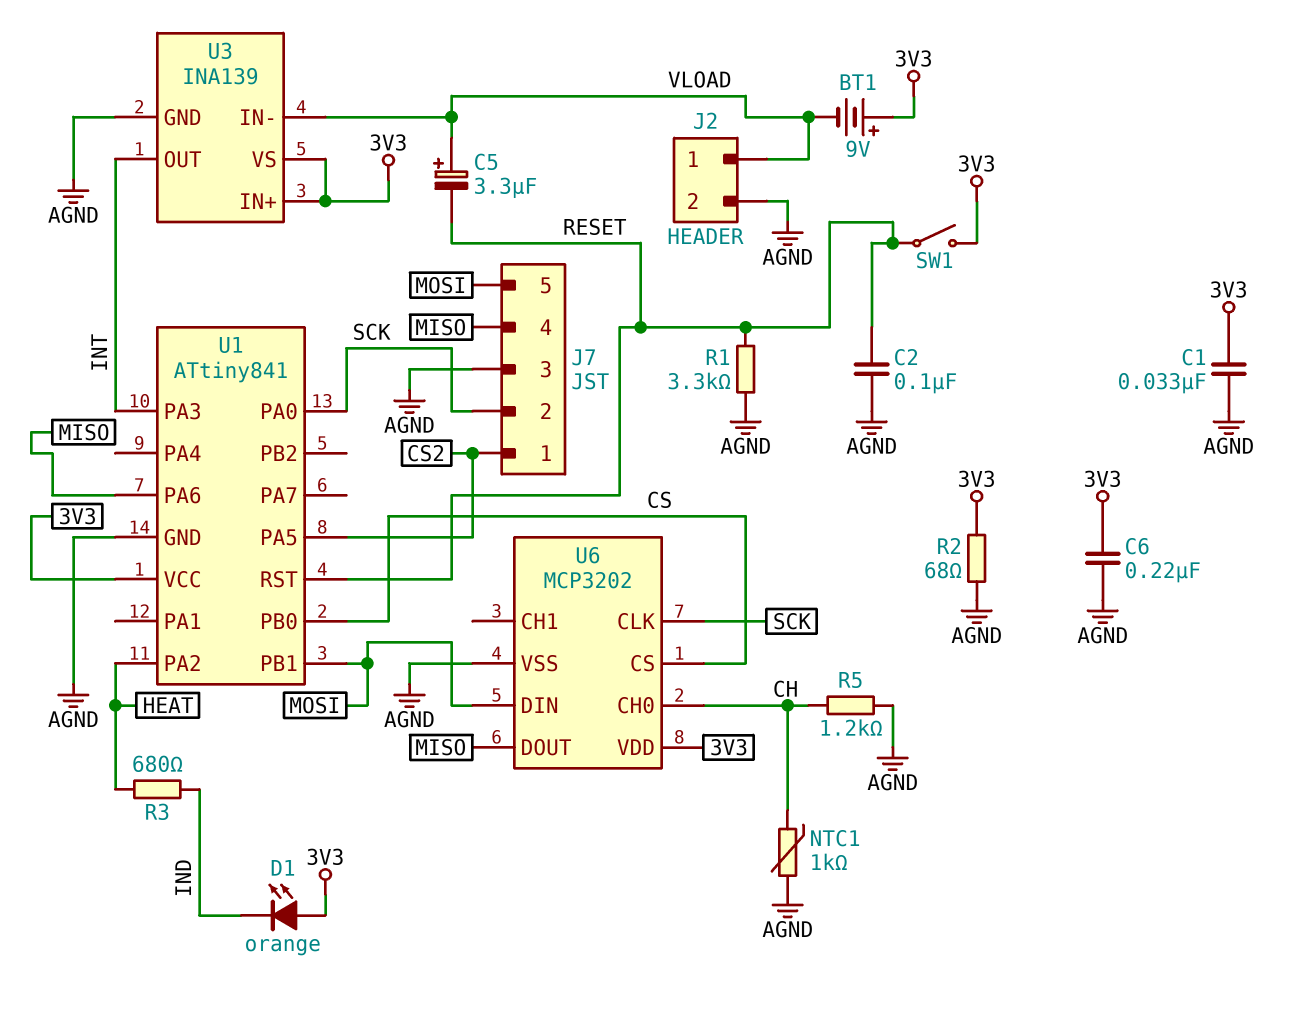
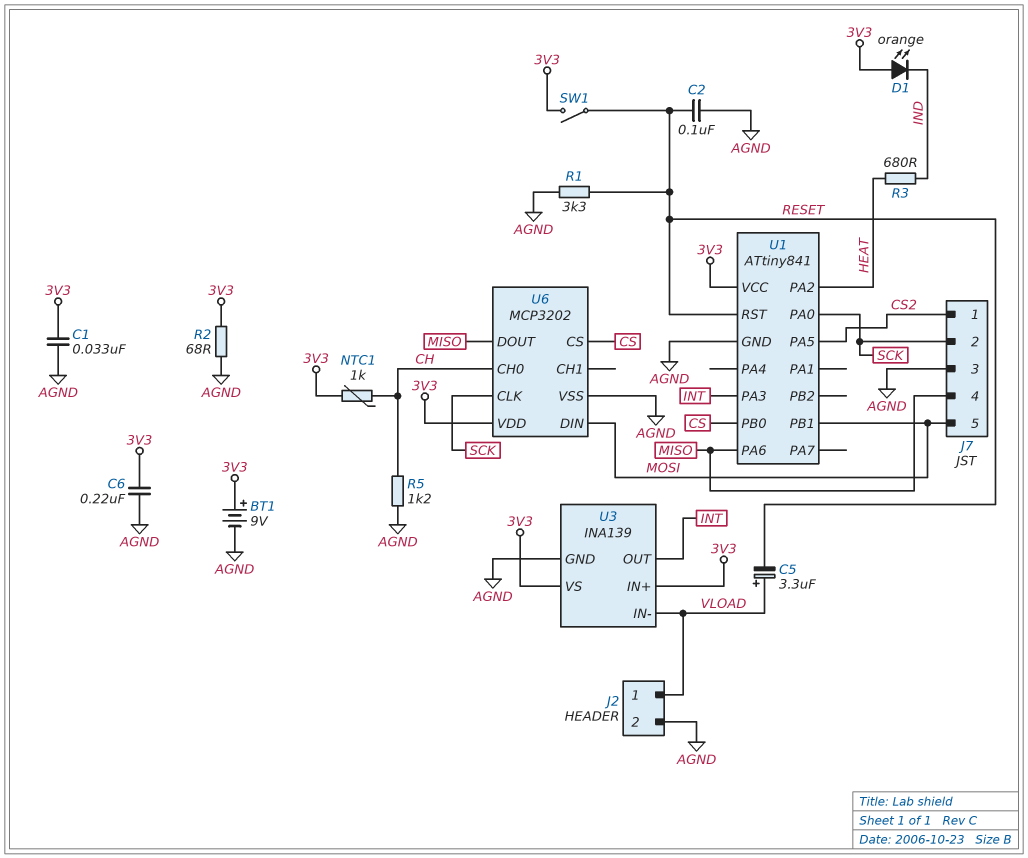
BT1: 9V (plus 3V3, minus VLOAD) -> 9V (plus 3V3, minus AGND)
NTC1: 1k (AGND, CH) -> 1k (3V3, CH)

